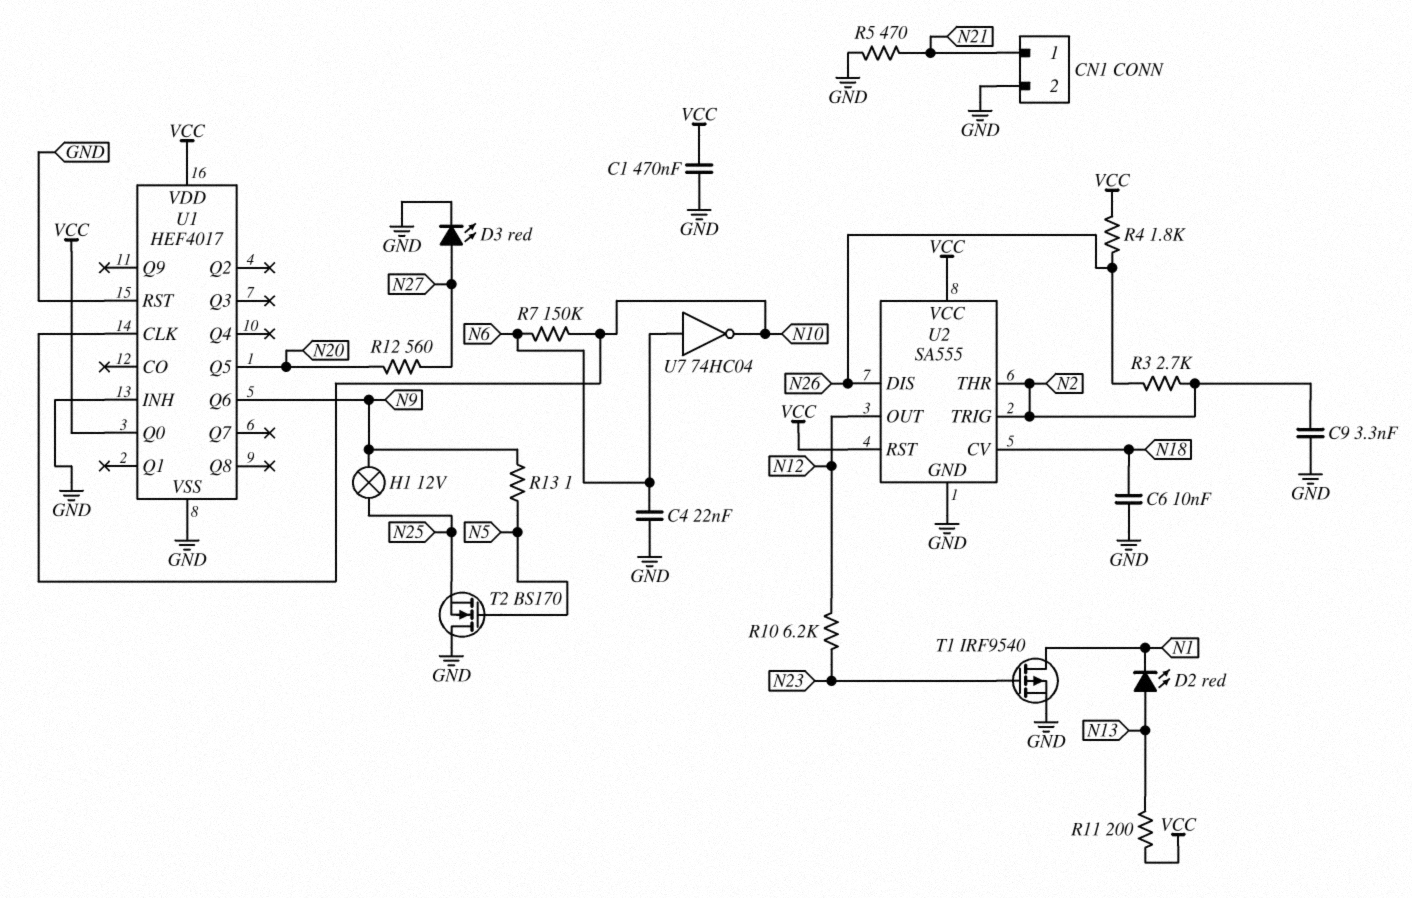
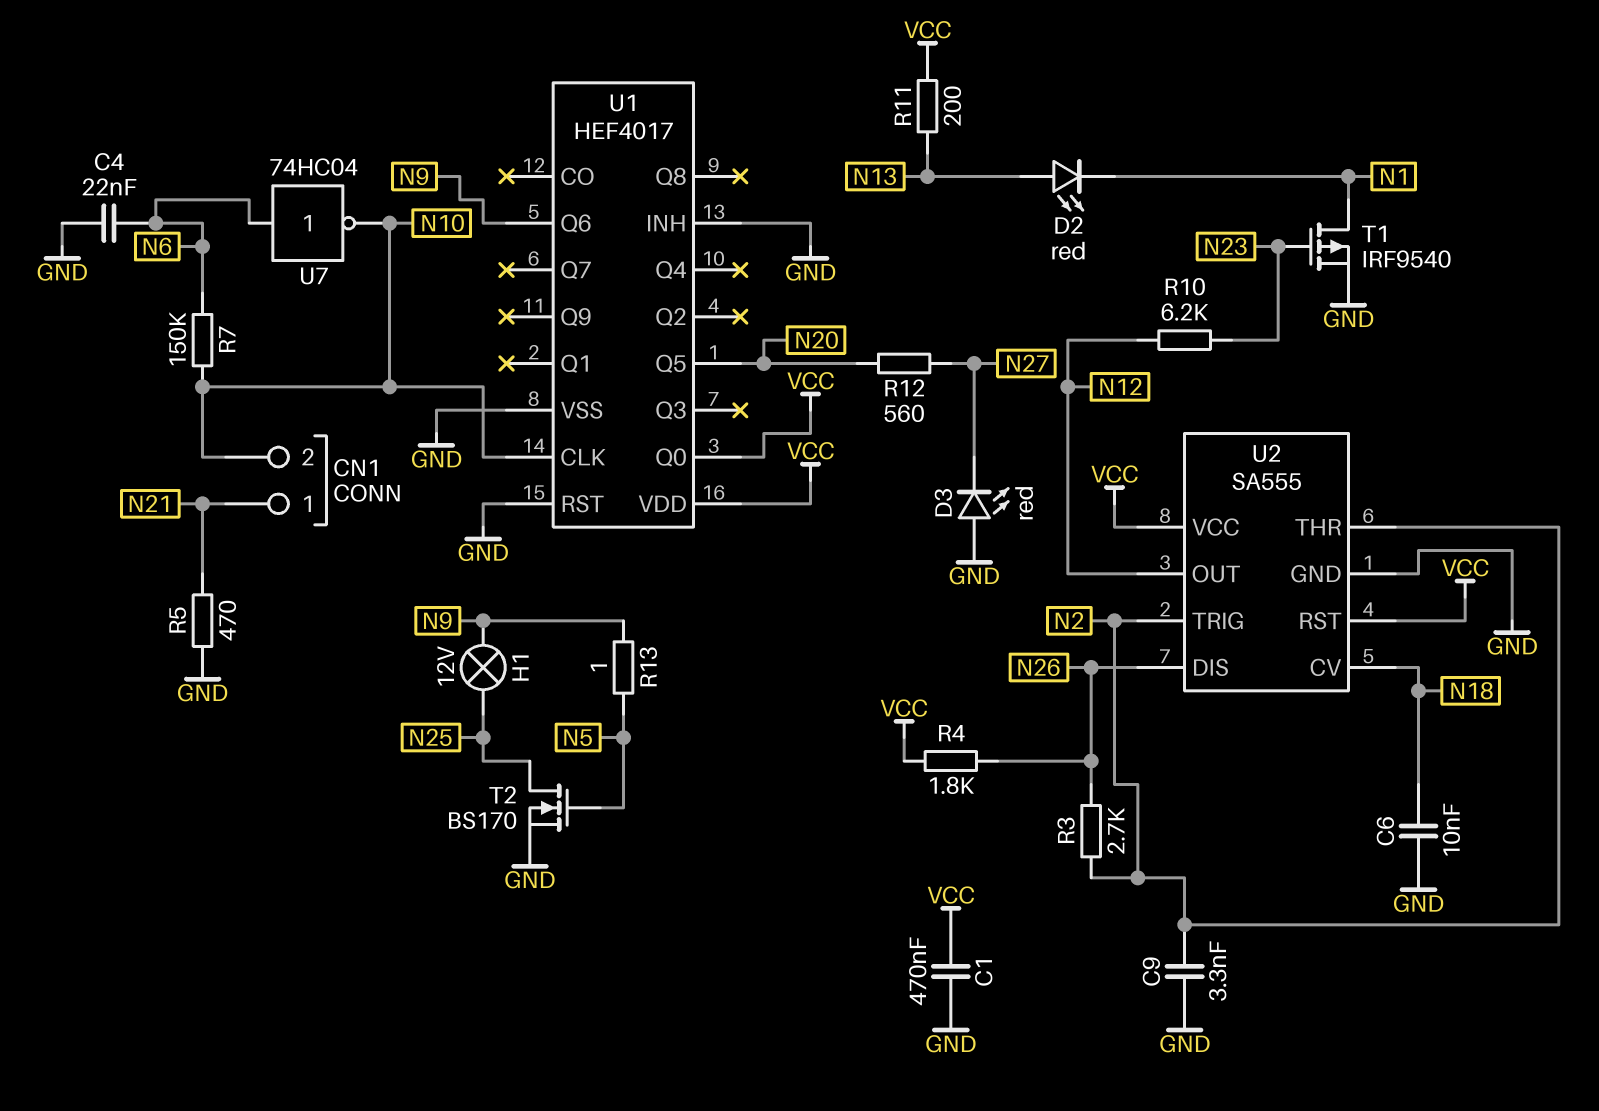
CN1 pin 2: GND -> N10
D3: LED red (A N27, K GND) -> LED red (A GND, K N27)
T2: NMOS BS170 (G N5, D GND, S N25) -> NMOS BS170 (G N5, D N25, S GND)

